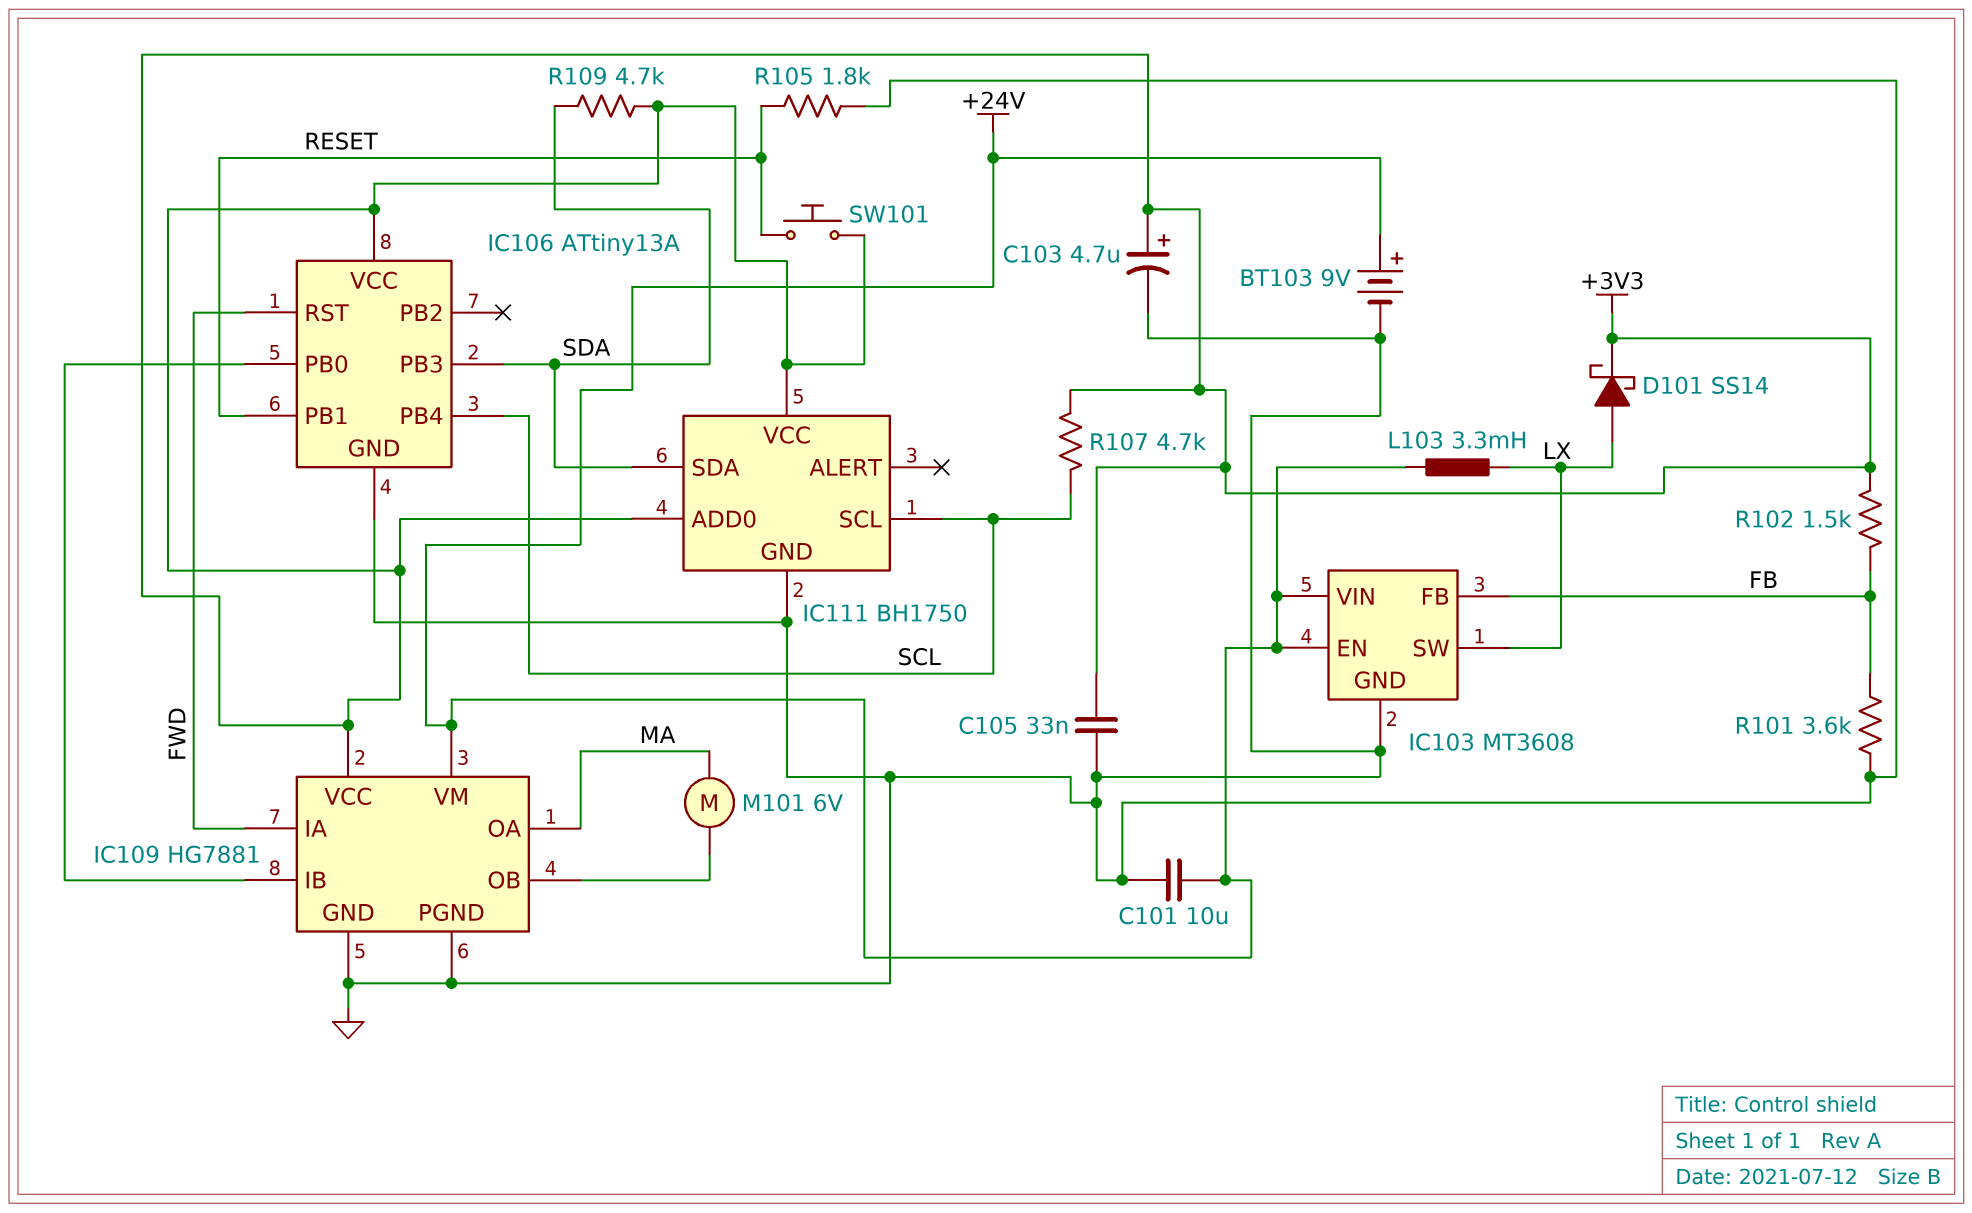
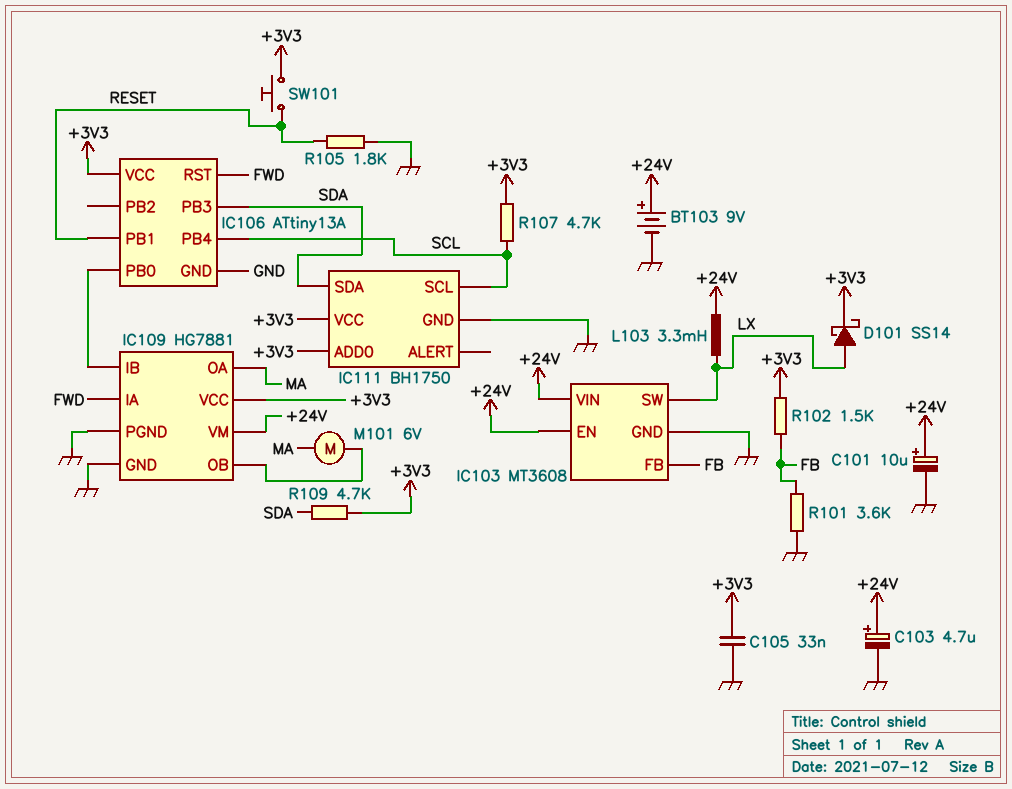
C101: 10uF (+24V, GND) -> 10uF (plus +24V, minus GND)
C103: 4.7uF (plus +3V3, minus GND) -> 4.7uF (plus +24V, minus GND)

